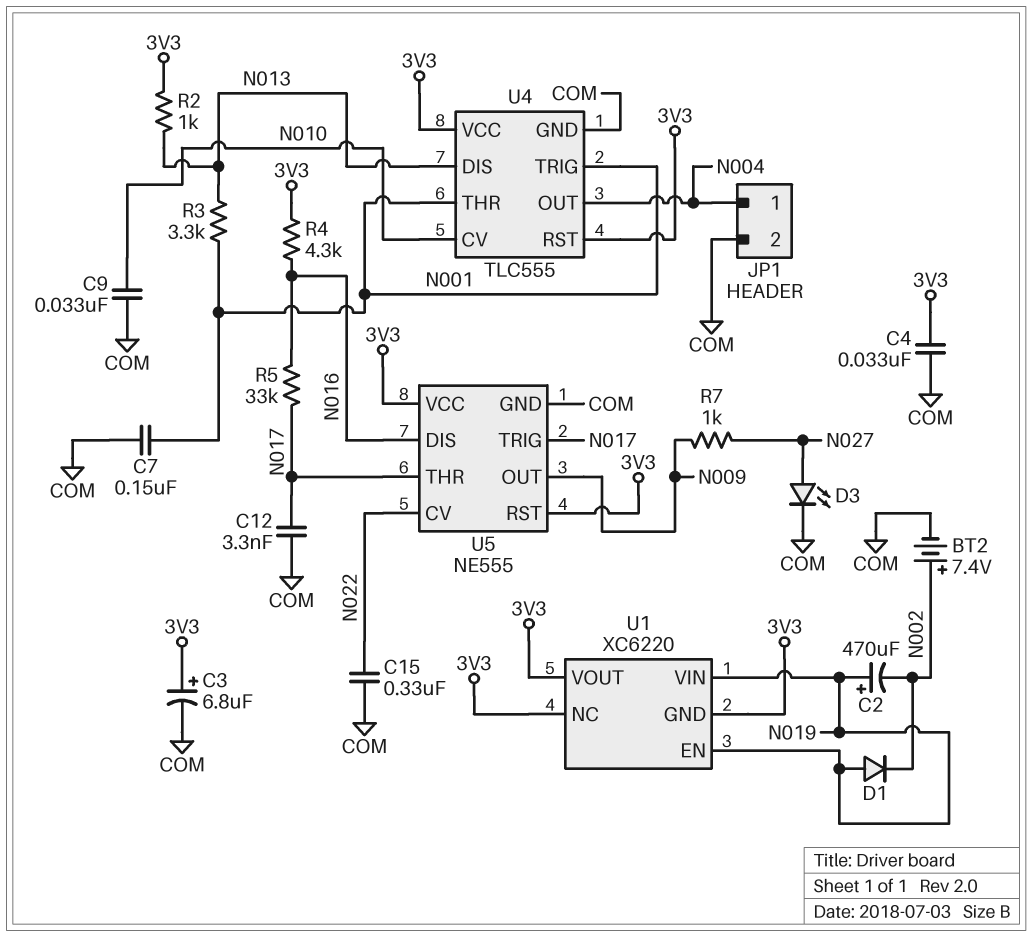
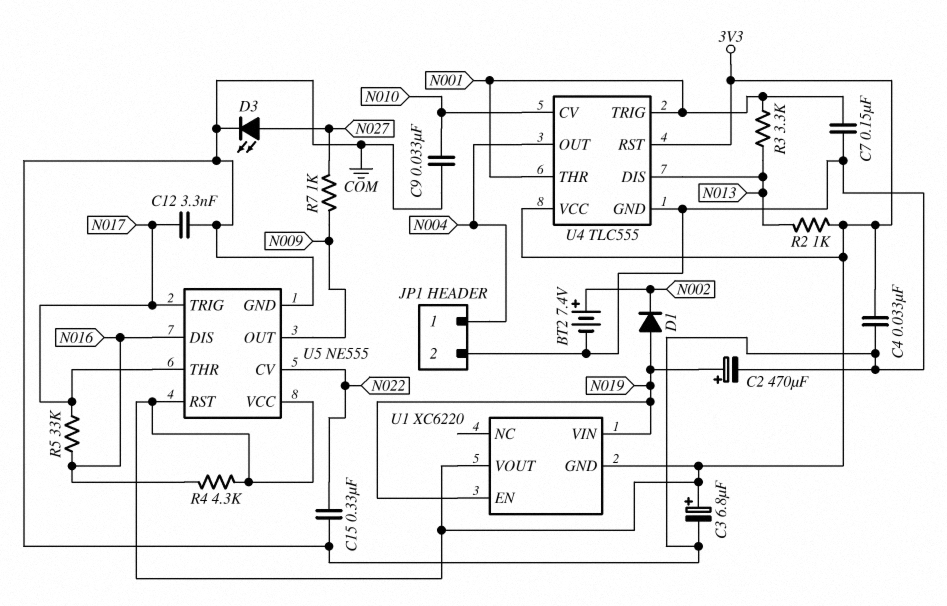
C2: 470uF (plus N019, minus N002) -> 470uF (plus N019, minus COM)
U1 pin NC: 3V3 -> none

